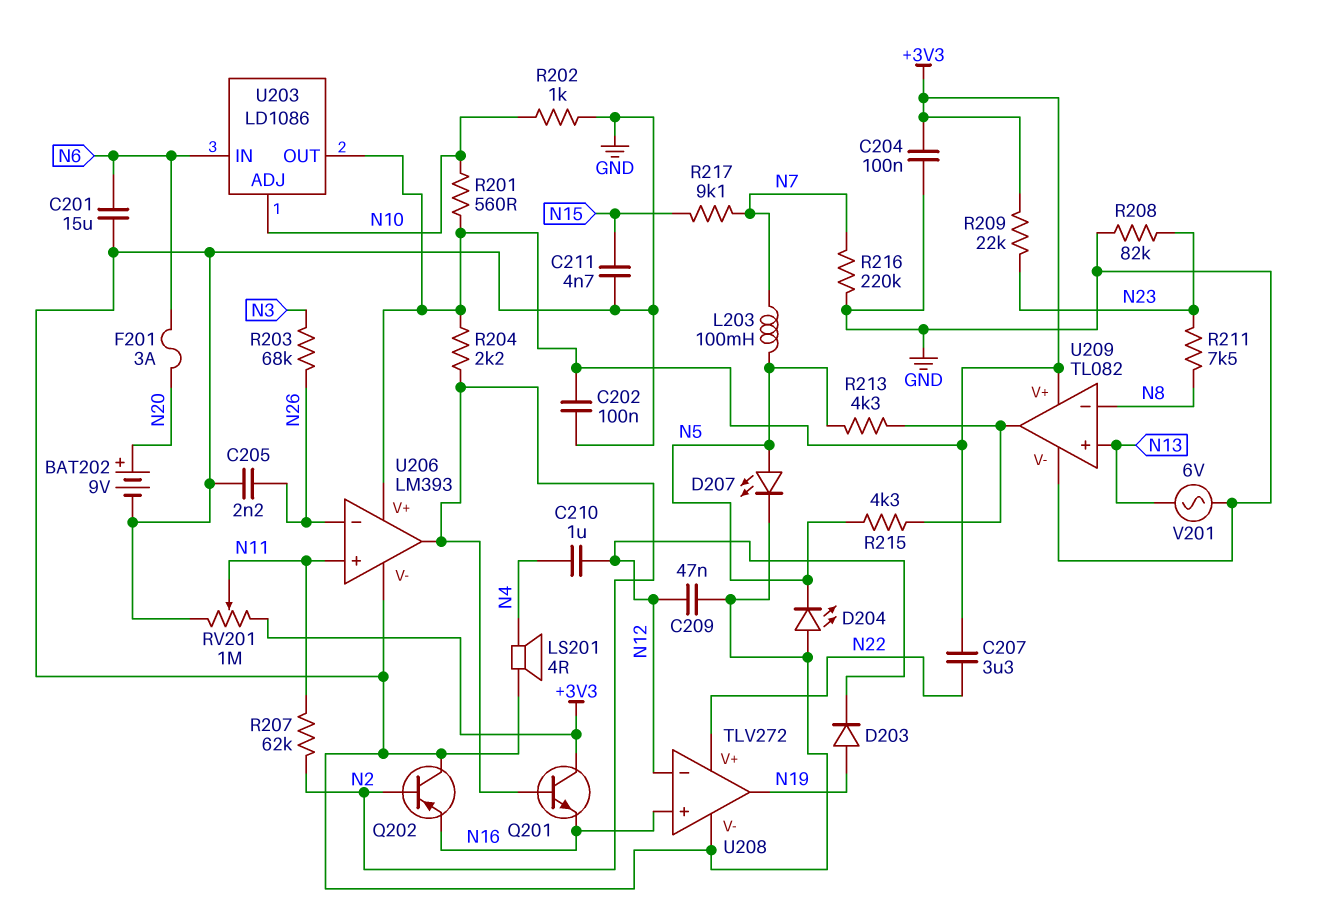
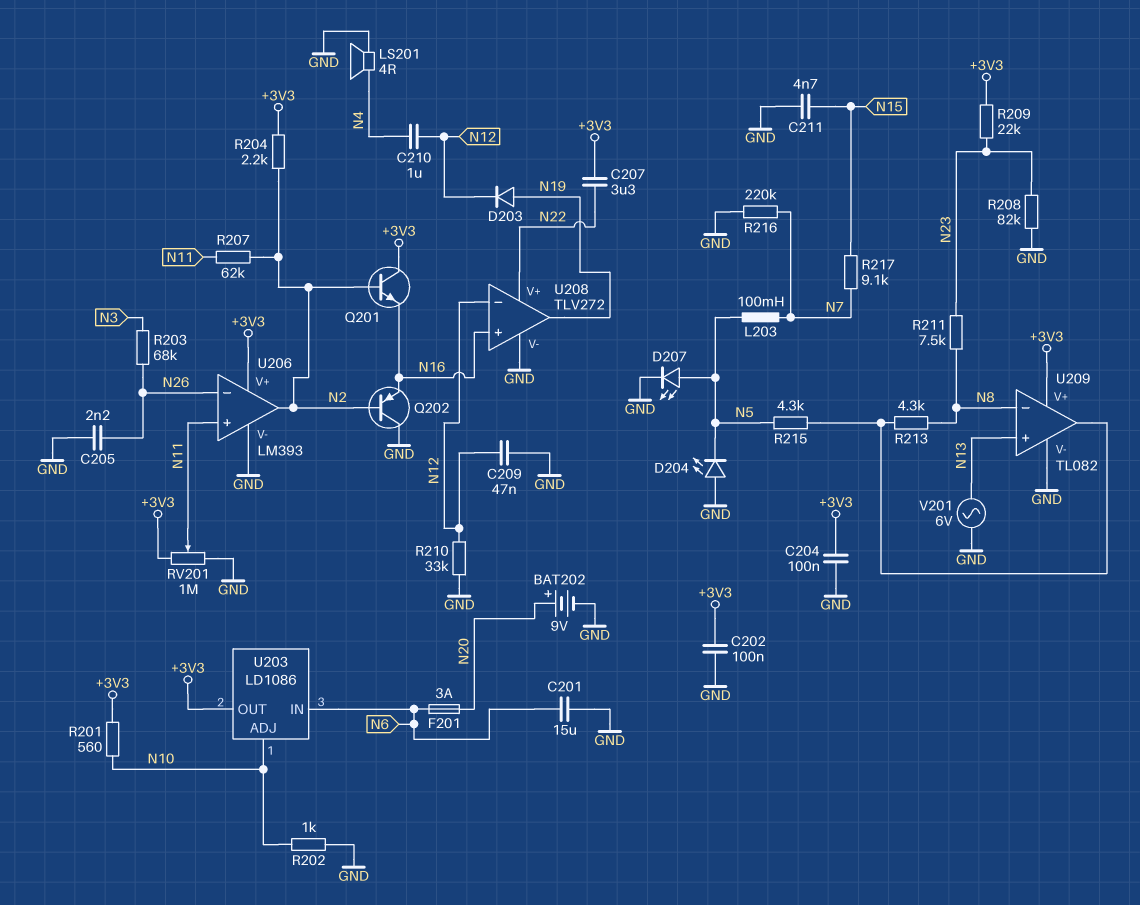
R210: none -> 33k (GND, N12)
R213: 4.3k (N5, U209/out) -> 4.3k (N8, U209/out)

